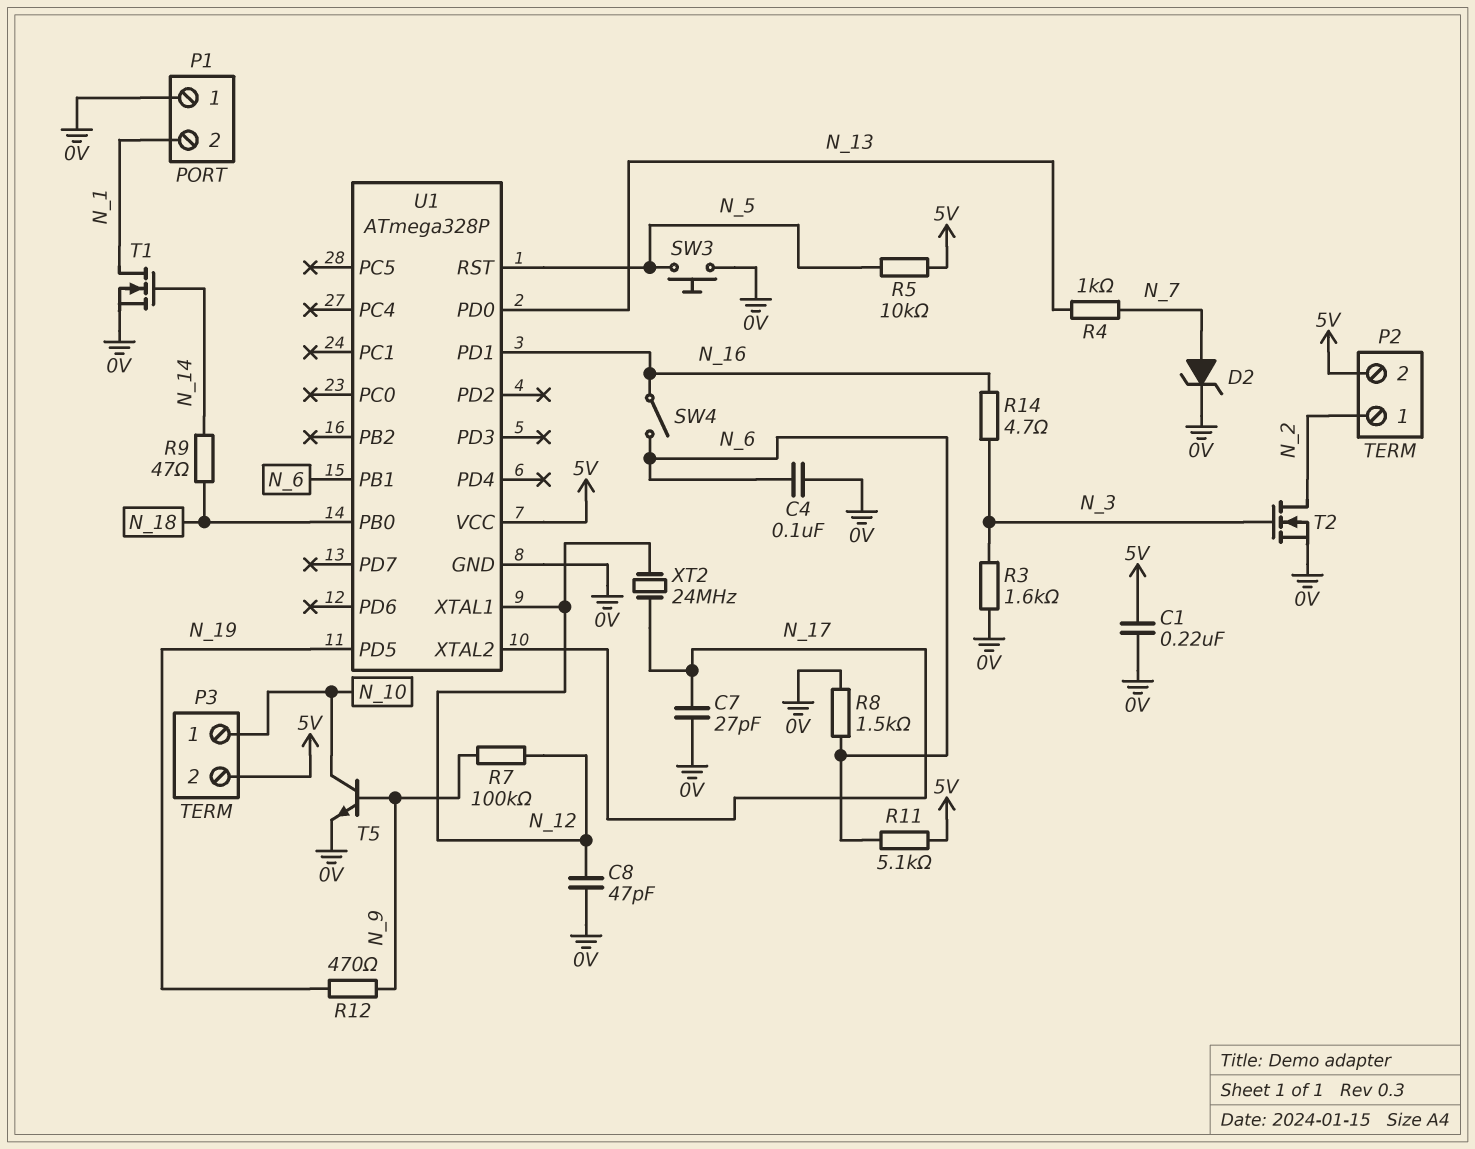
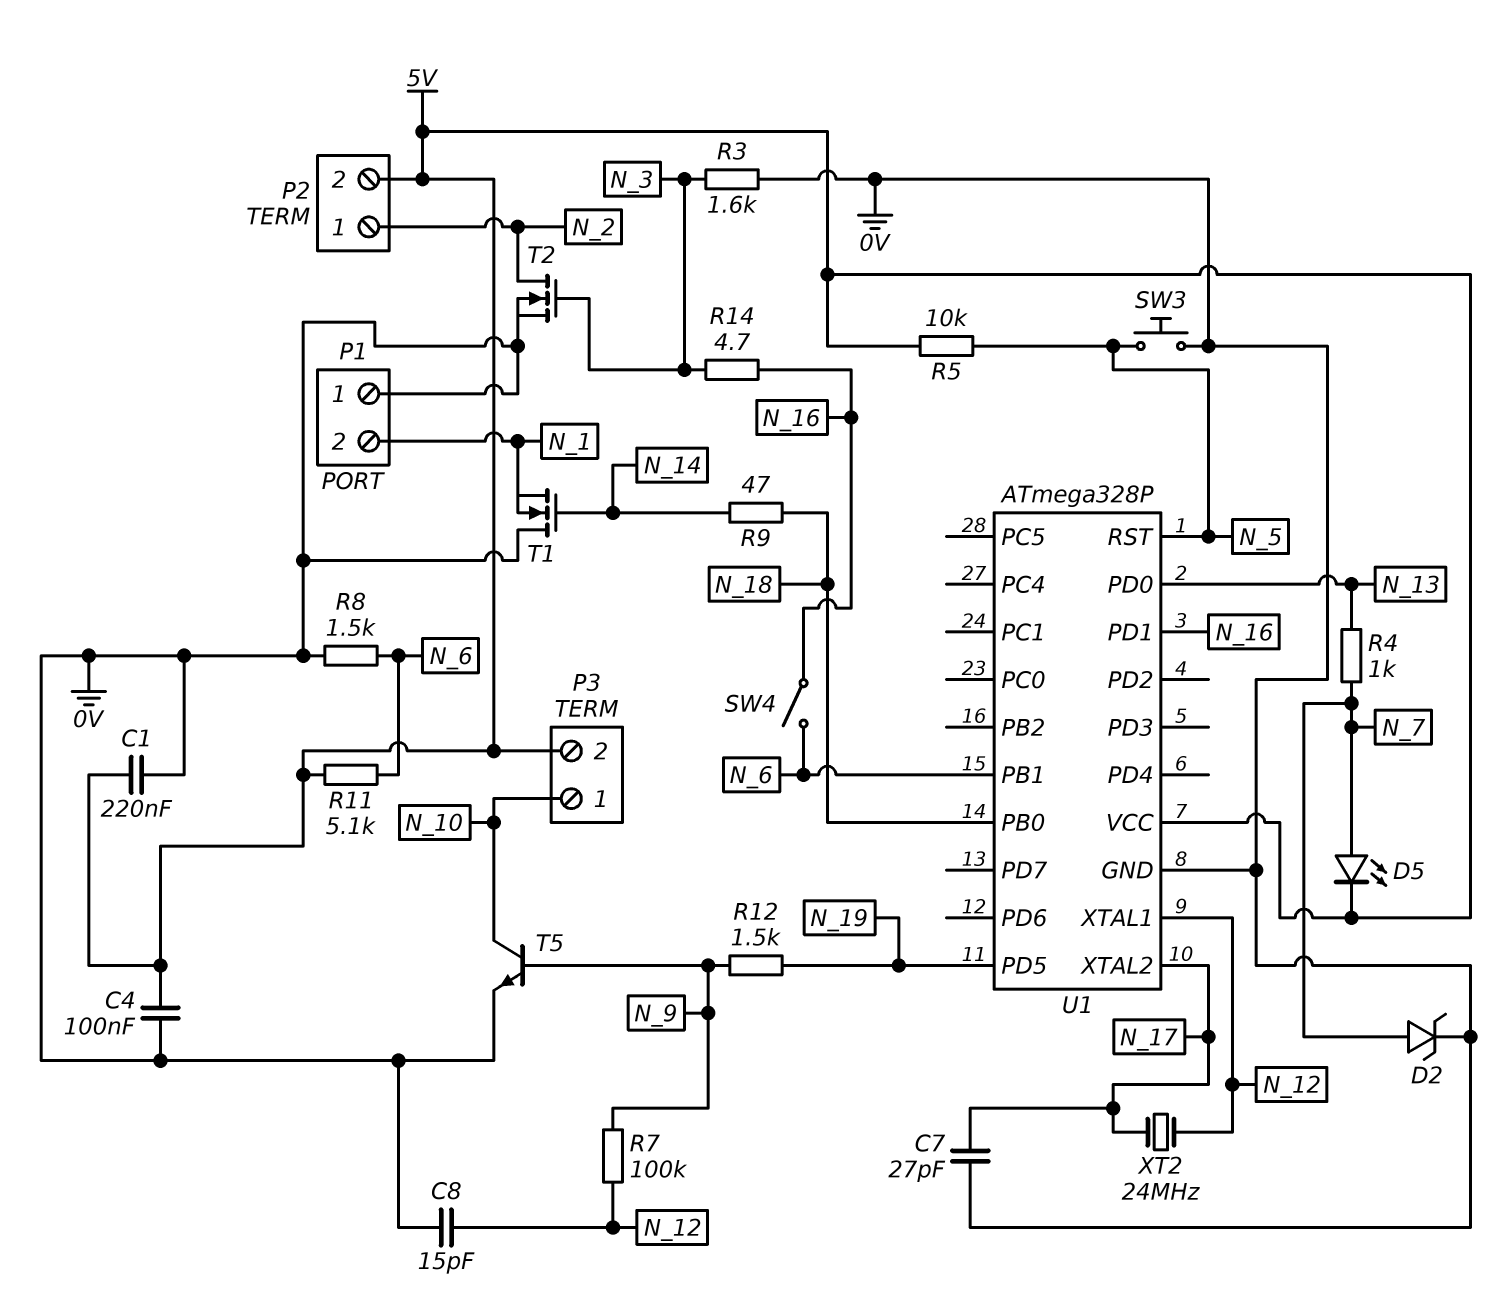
C4: 100nF (0V, N_6) -> 100nF (0V, 5V)
C8: 47pF (0V, N_12) -> 15pF (0V, N_12)
D5: none -> LED (A N_7, K 5V)
R12: 470 (N_9, N_19) -> 1.5k (N_9, N_19)
T1: NMOS (G N_14, D N_1, S 0V) -> NMOS (G N_14, D 0V, S N_1)

